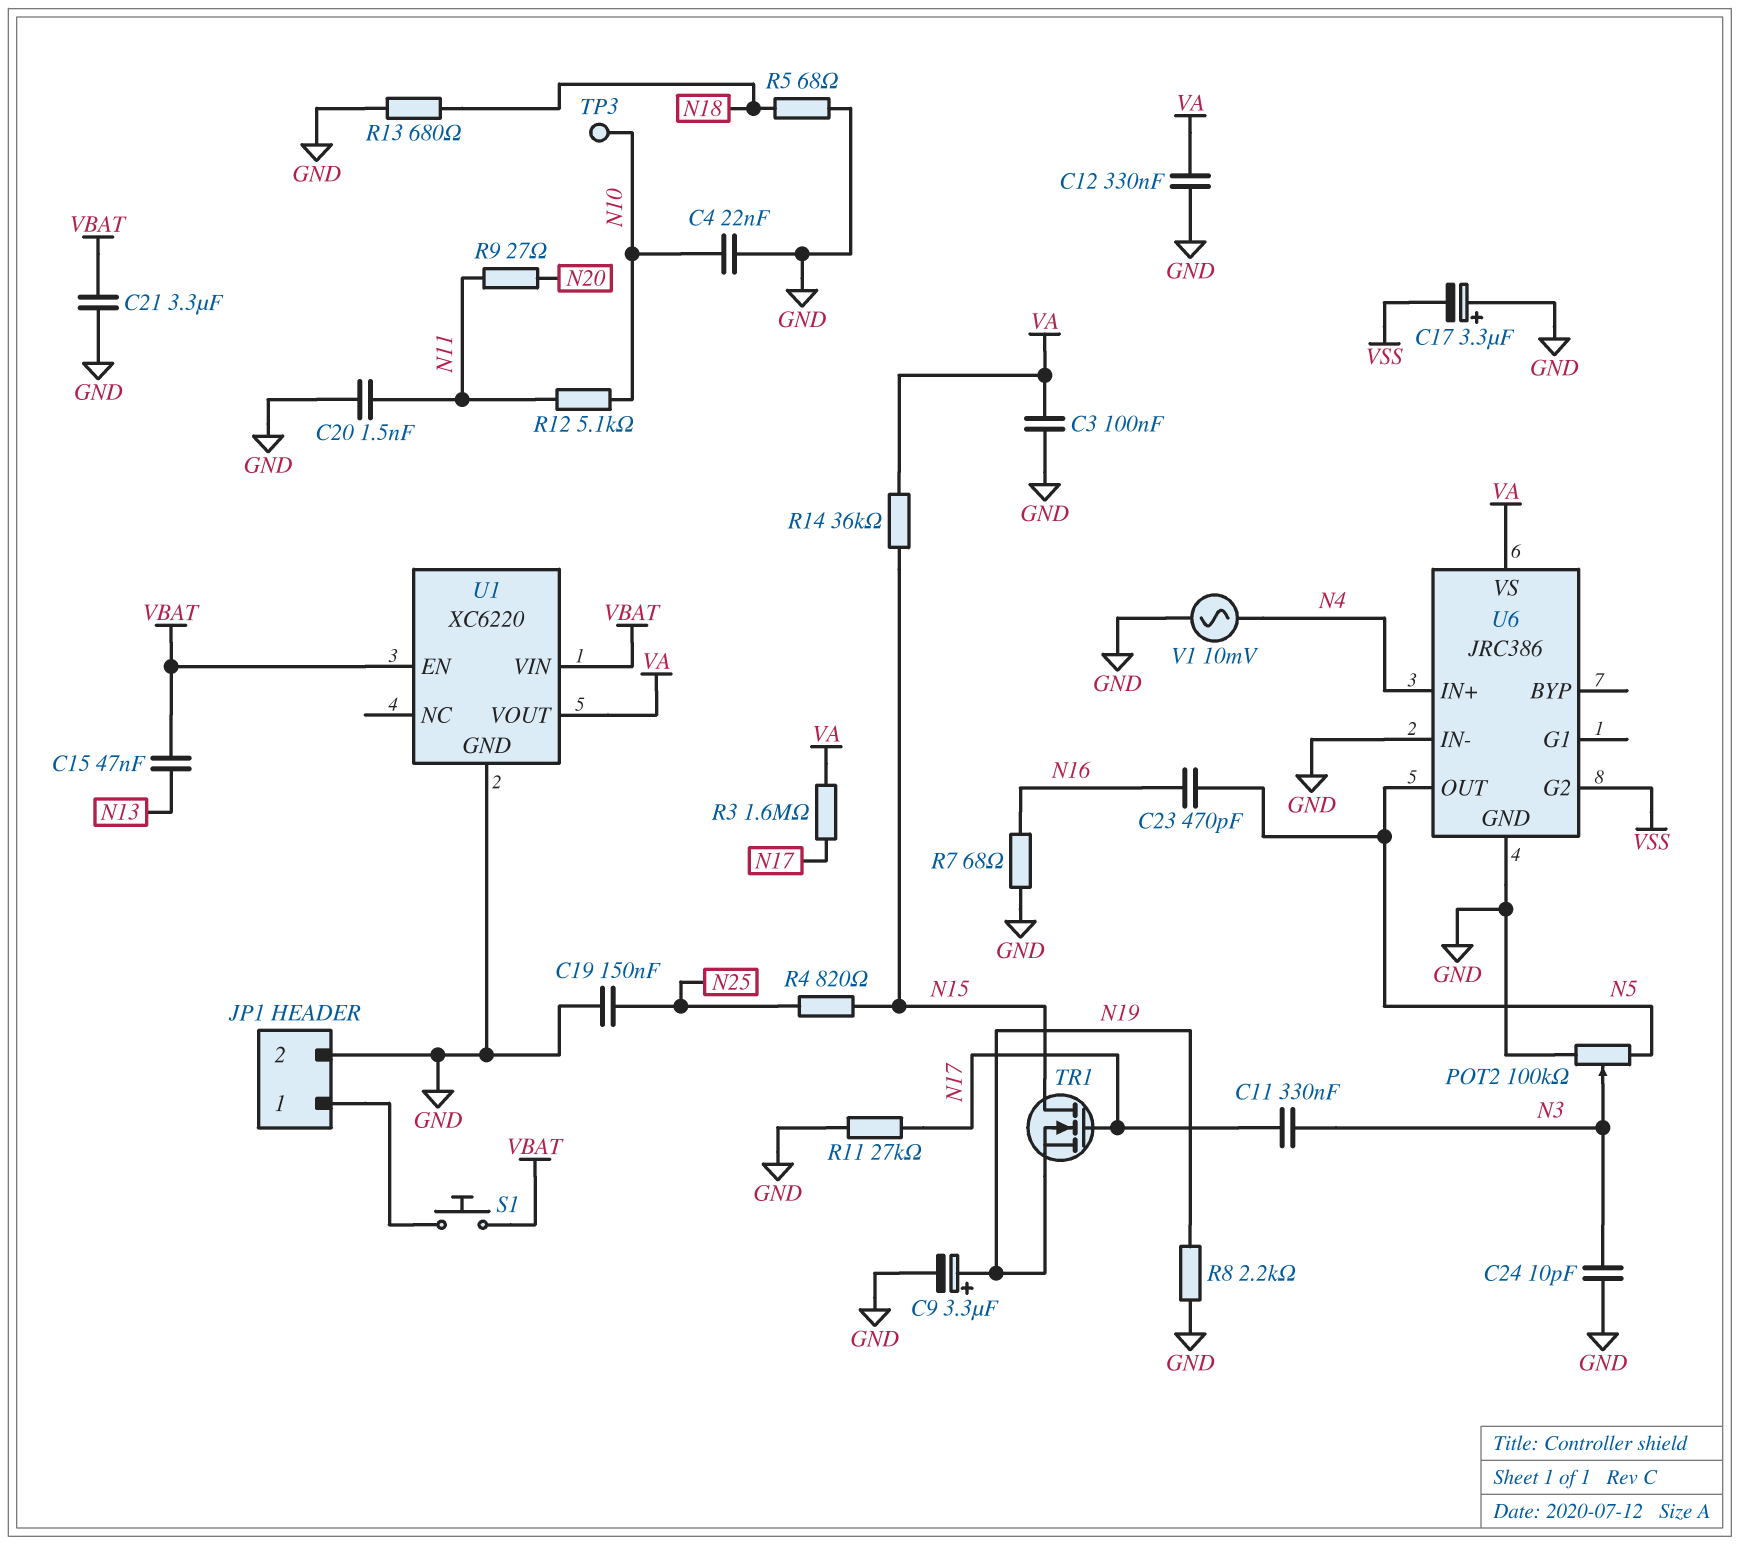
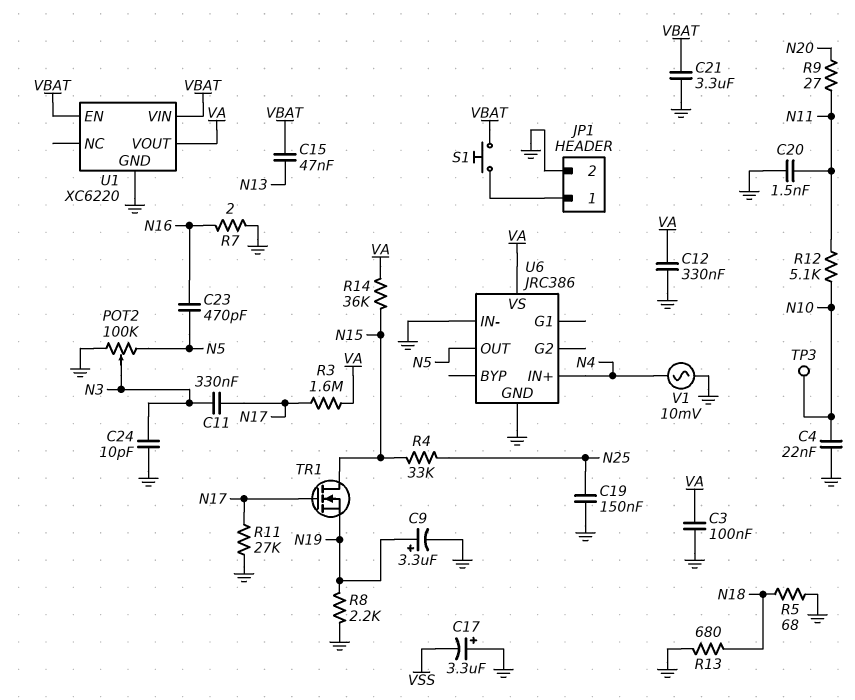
R4: 820 (N15, N25) -> 33k (N15, N25)
R7: 68 (GND, N16) -> 2 (GND, N16)
U6 pin G2: VSS -> none

